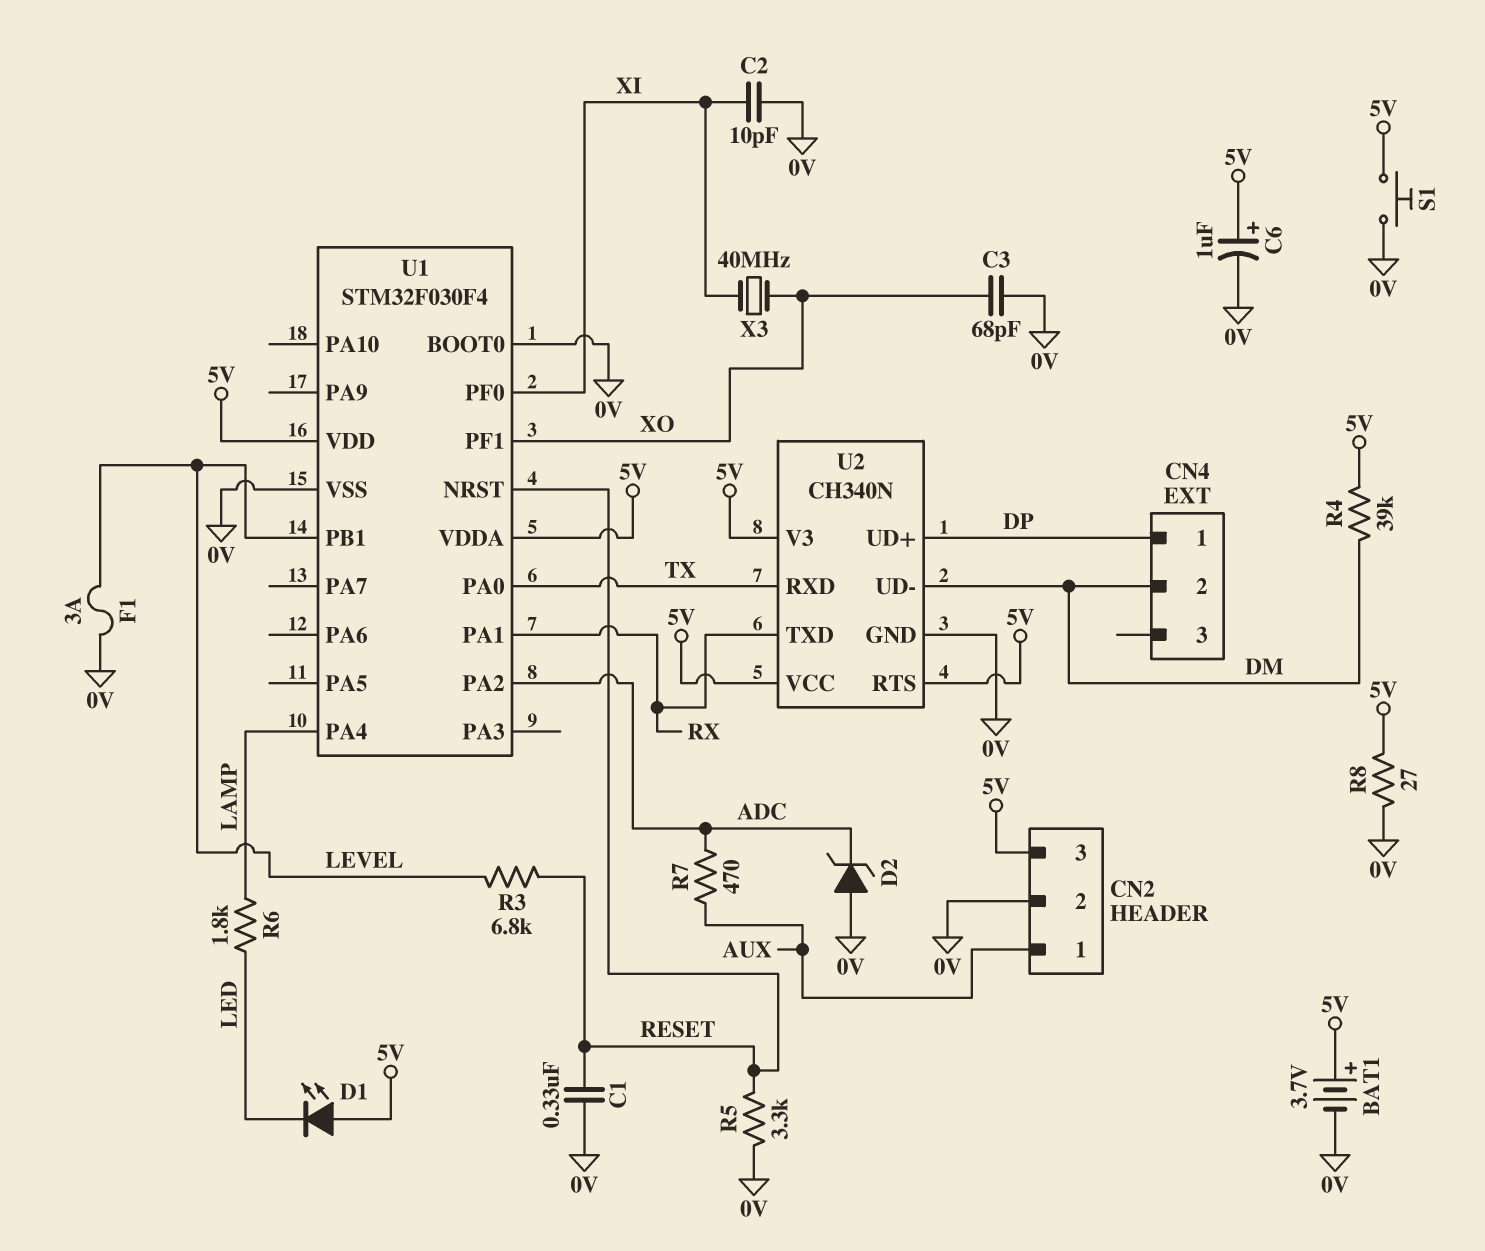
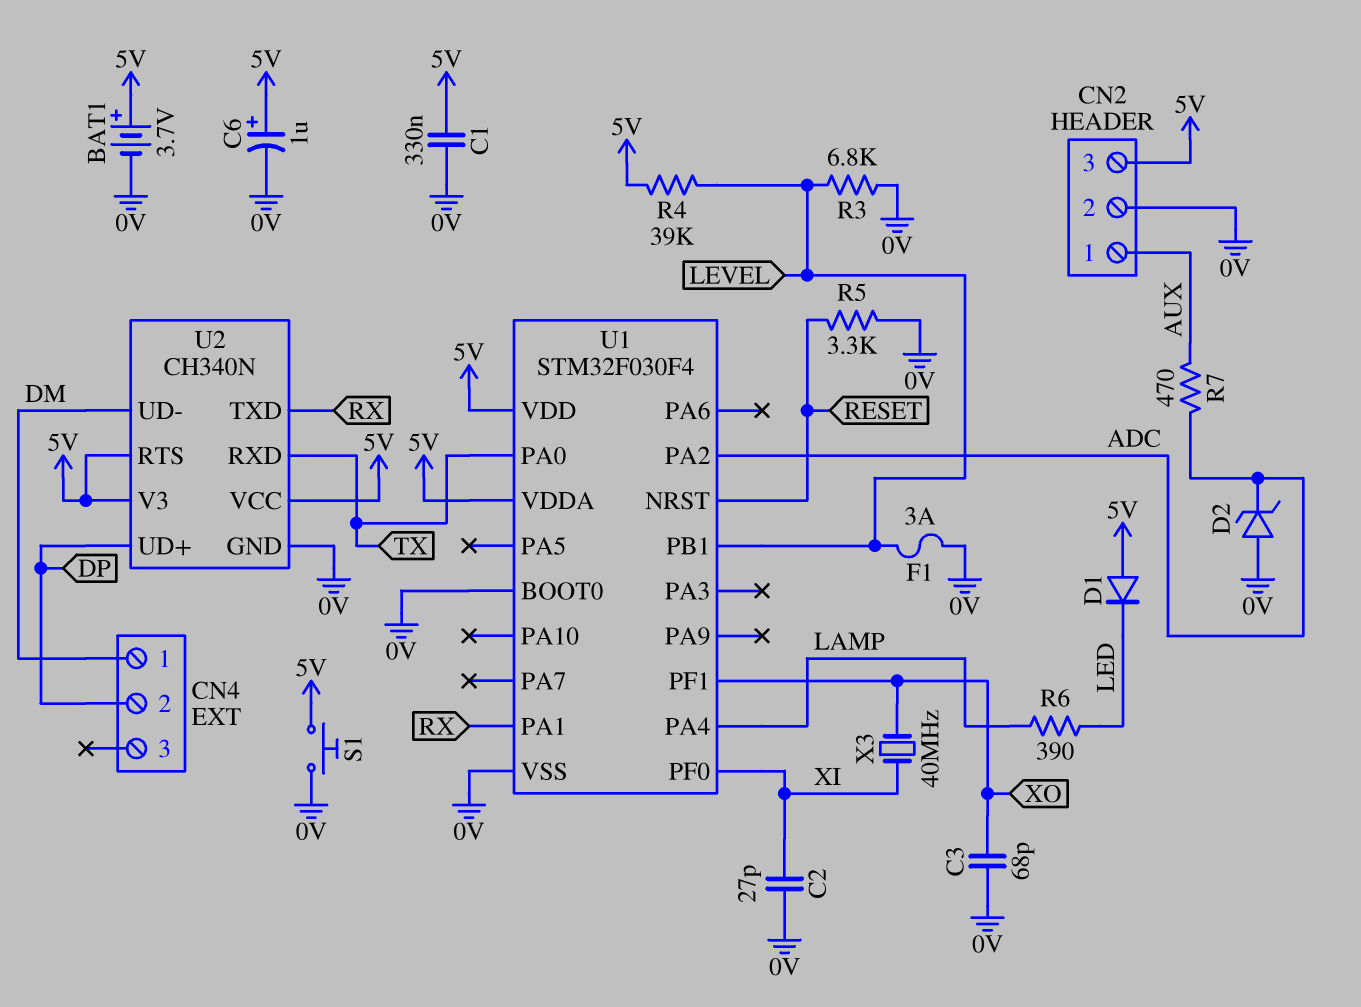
C1: 330nF (0V, RESET) -> 330nF (0V, 5V)
C2: 10pF (0V, XI) -> 27pF (0V, XI)
CN4 pin 1: DP -> DM
CN4 pin 2: DM -> DP
D1: LED (A 5V, K LED) -> diode (A 5V, K LED)
R3: 6.8k (LEVEL, RESET) -> 6.8k (0V, LEVEL)
R4: 39k (5V, DM) -> 39k (5V, LEVEL)
R6: 1.8k (LAMP, LED) -> 390 (LAMP, LED)
R8: 27 (0V, 5V) -> none

